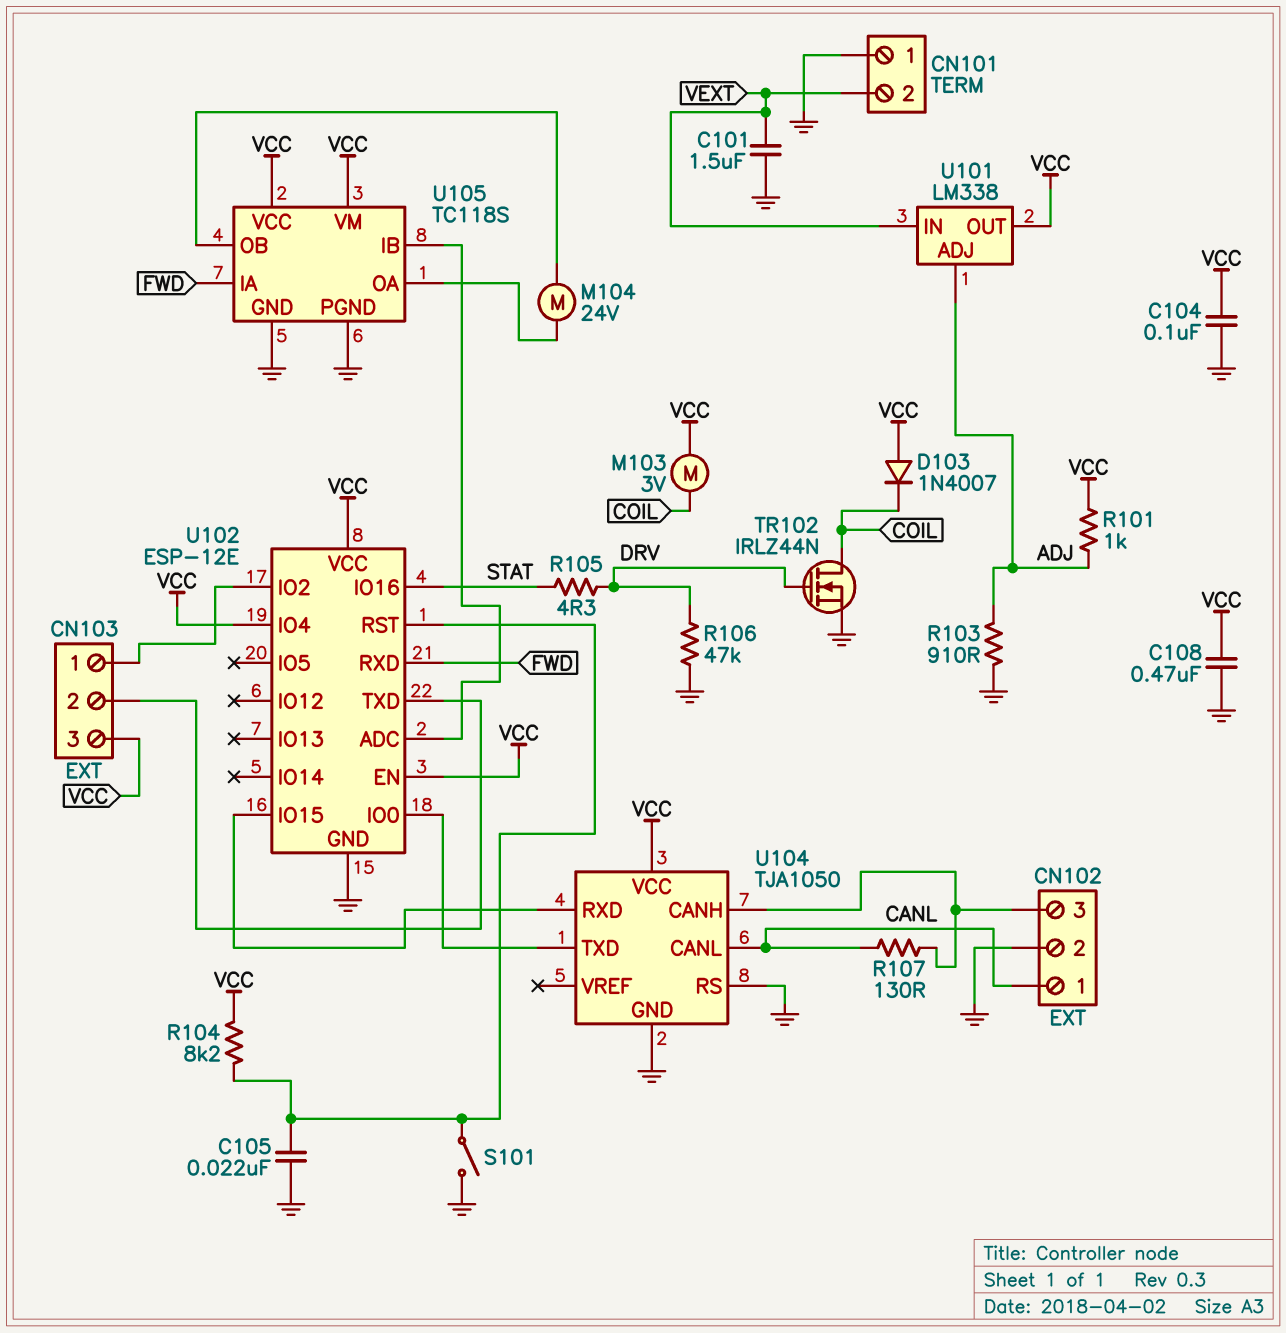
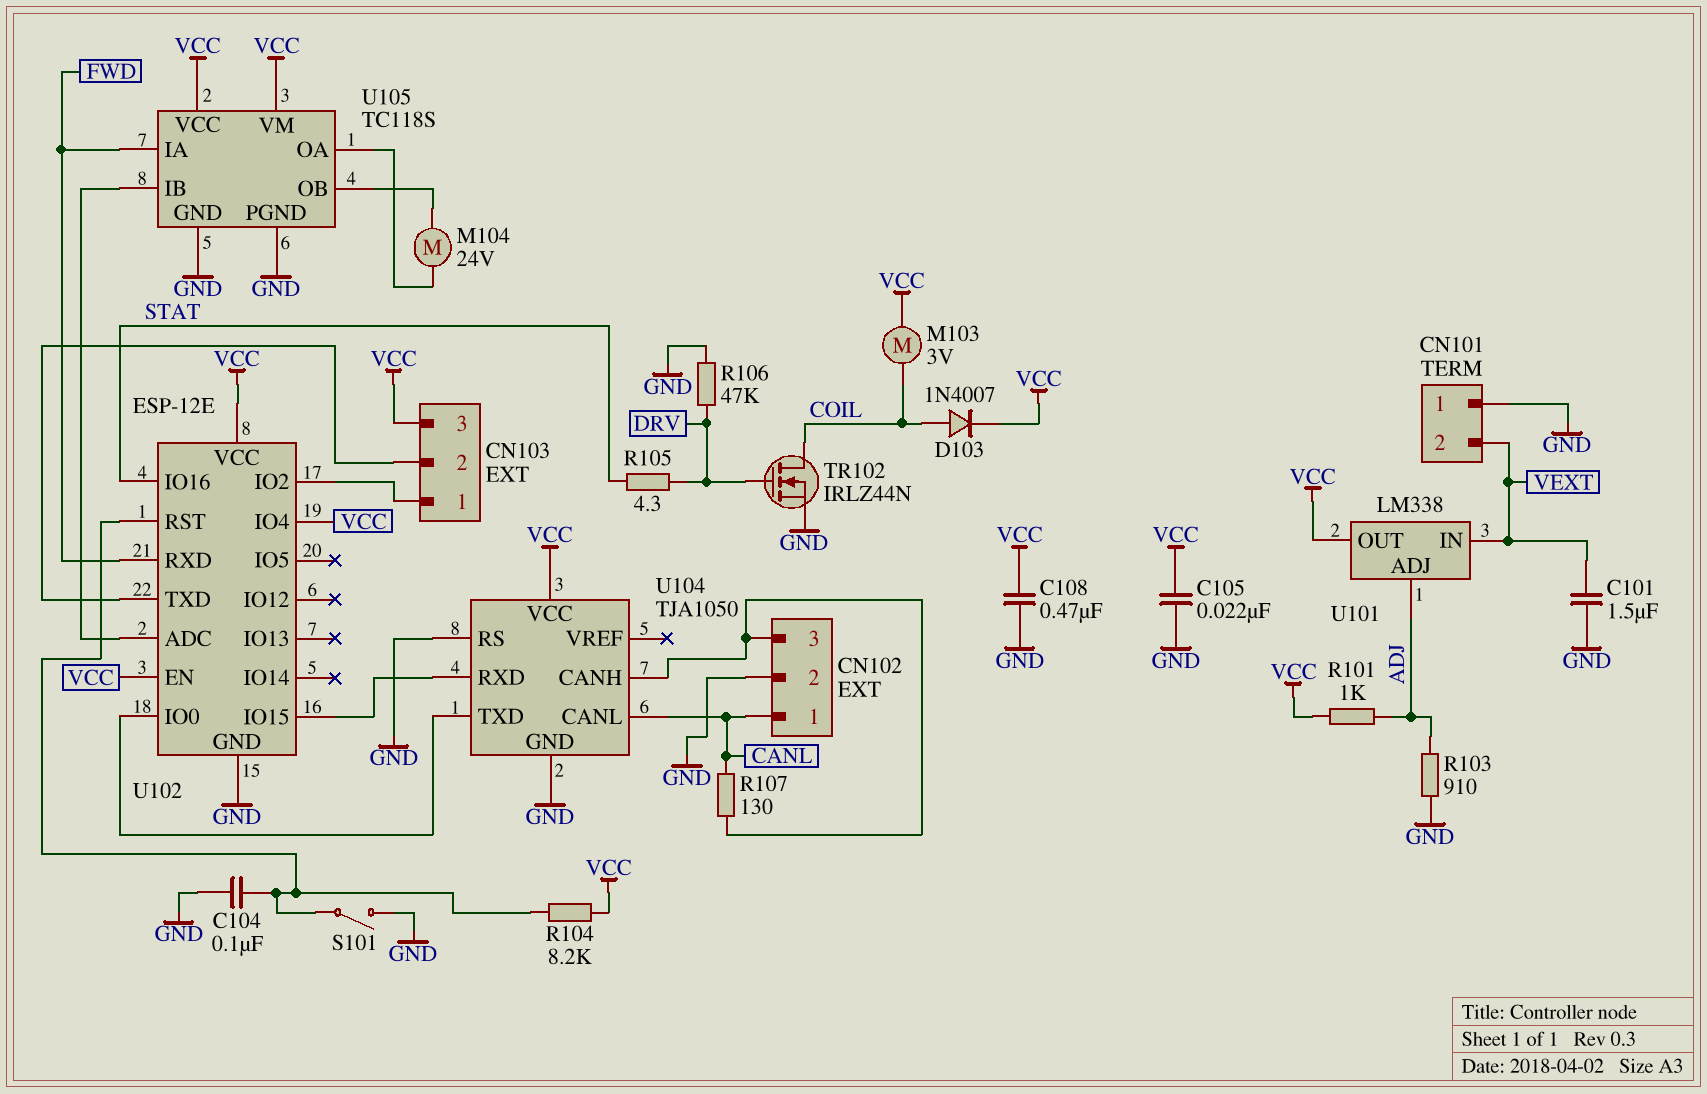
C104: 100nF (GND, VCC) -> 100nF (GND, U102/RST)
C105: 22nF (GND, U102/RST) -> 22nF (GND, VCC)
D103: diode 1N4007 (A VCC, K COIL) -> diode 1N4007 (A COIL, K VCC)

